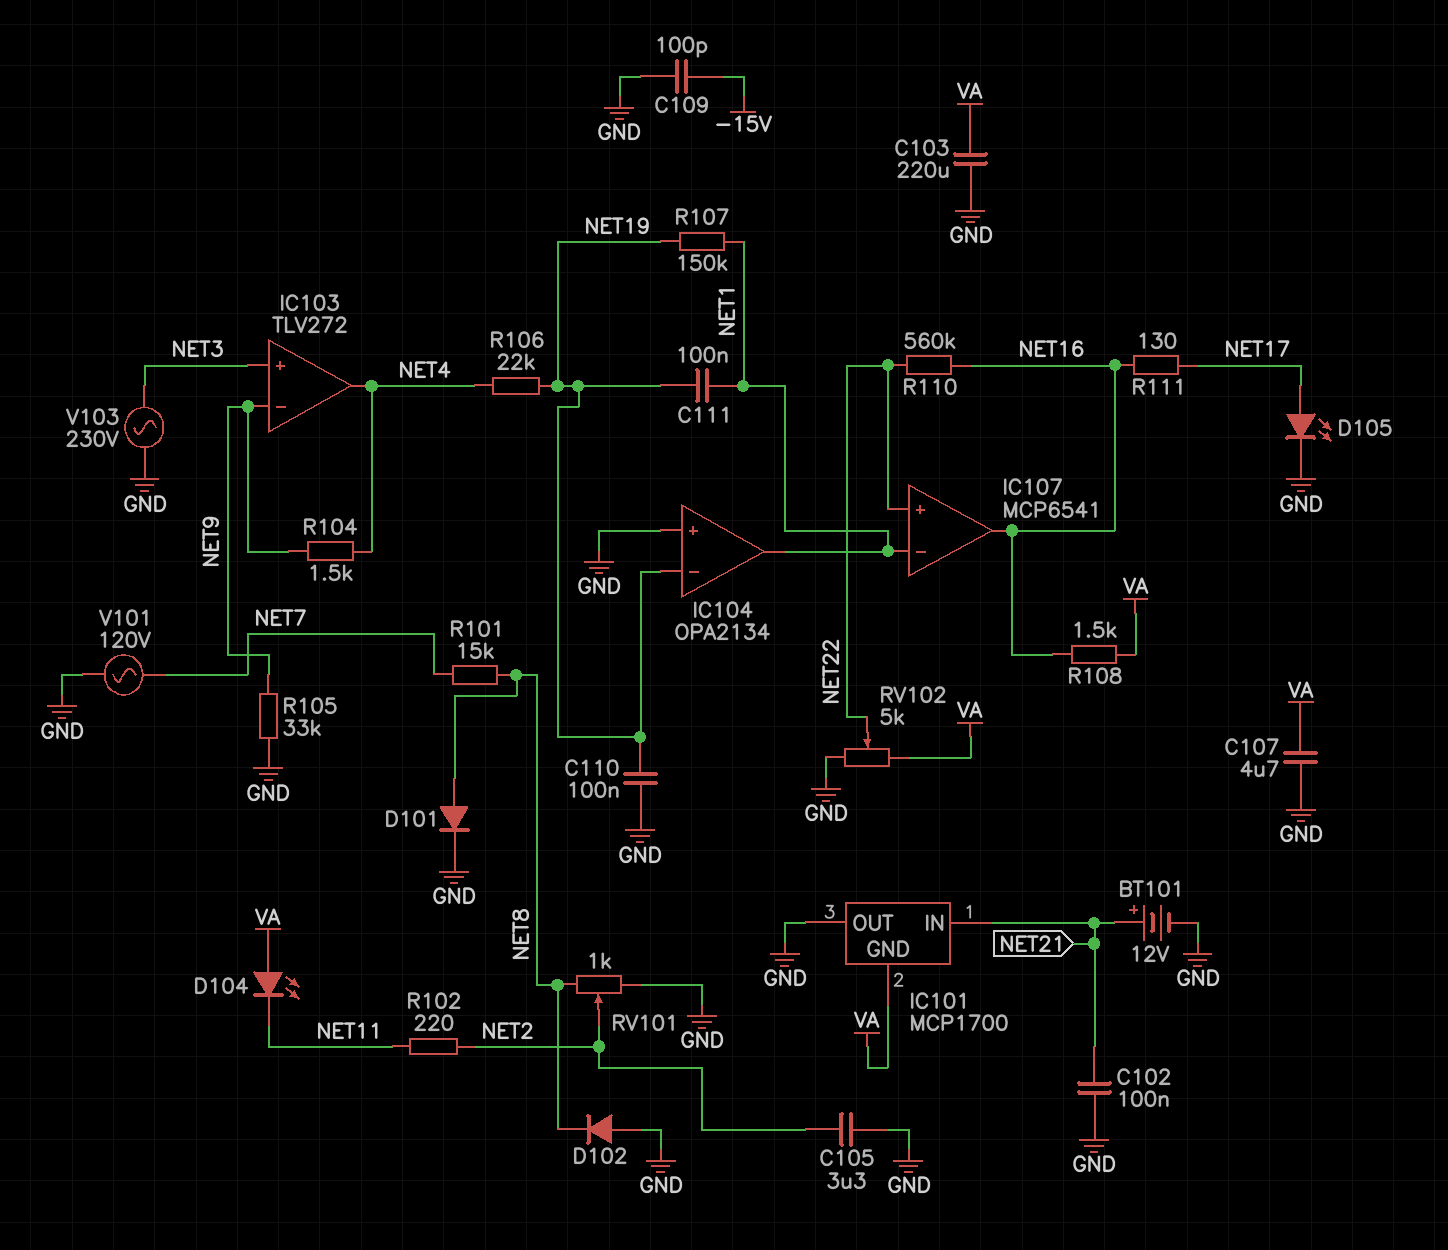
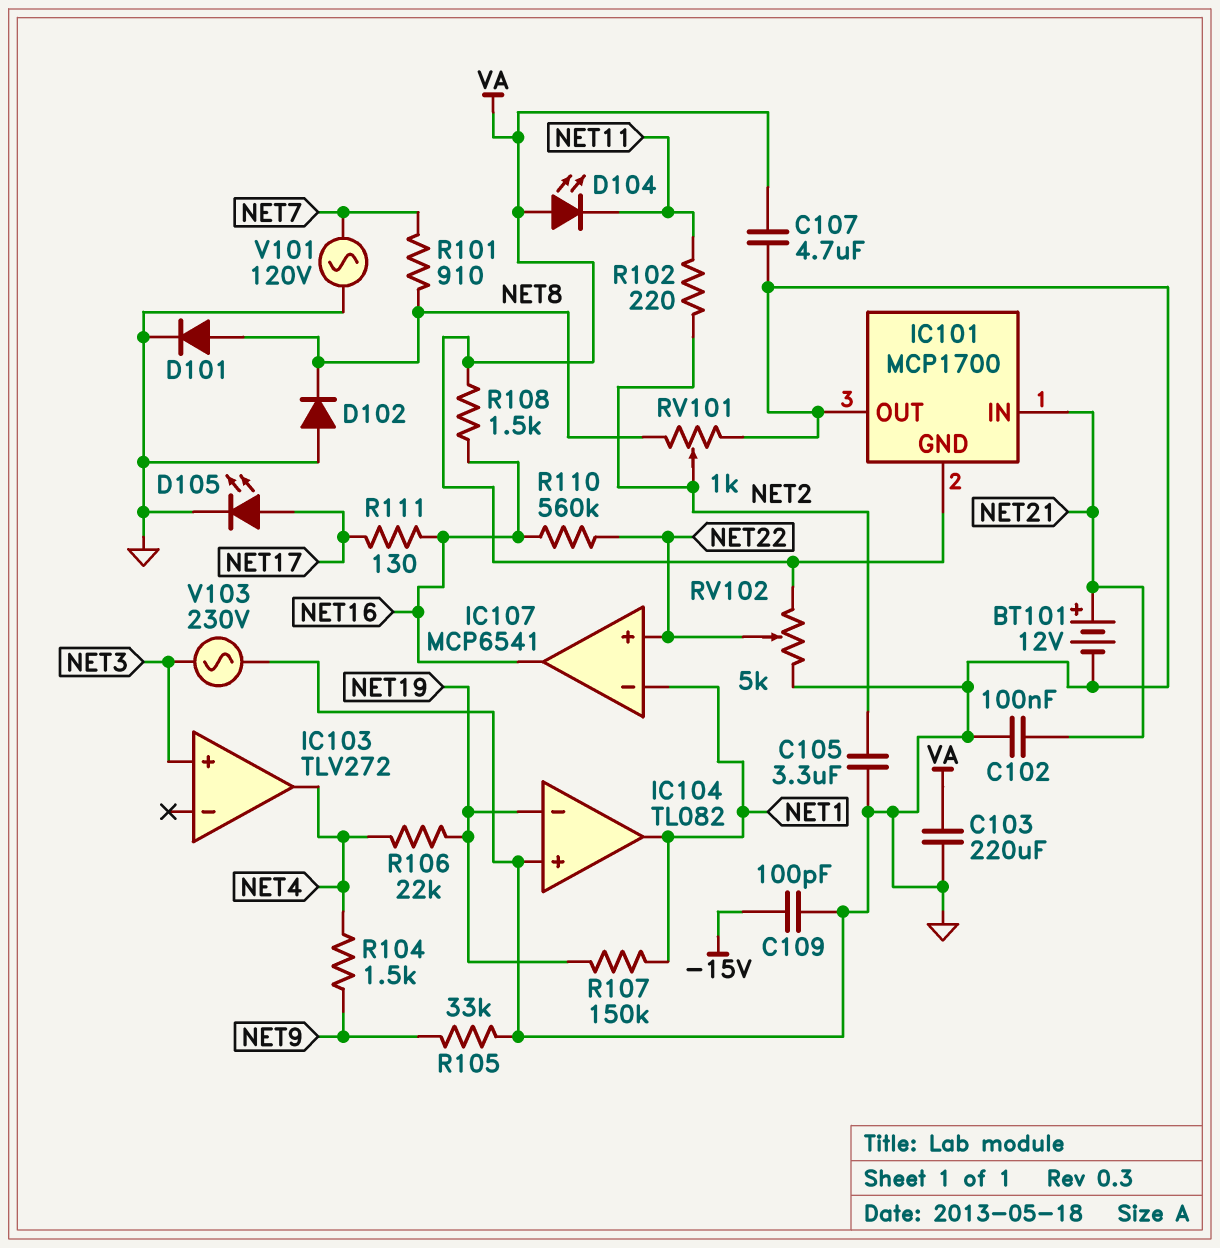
C110: 100nF (GND, NET19) -> none
C111: 100nF (NET1, NET19) -> none
IC103 pin in-: NET9 -> none
IC104: OPA2134 -> TL082
R101: 15k (NET7, NET8) -> 910 (NET7, NET8)

